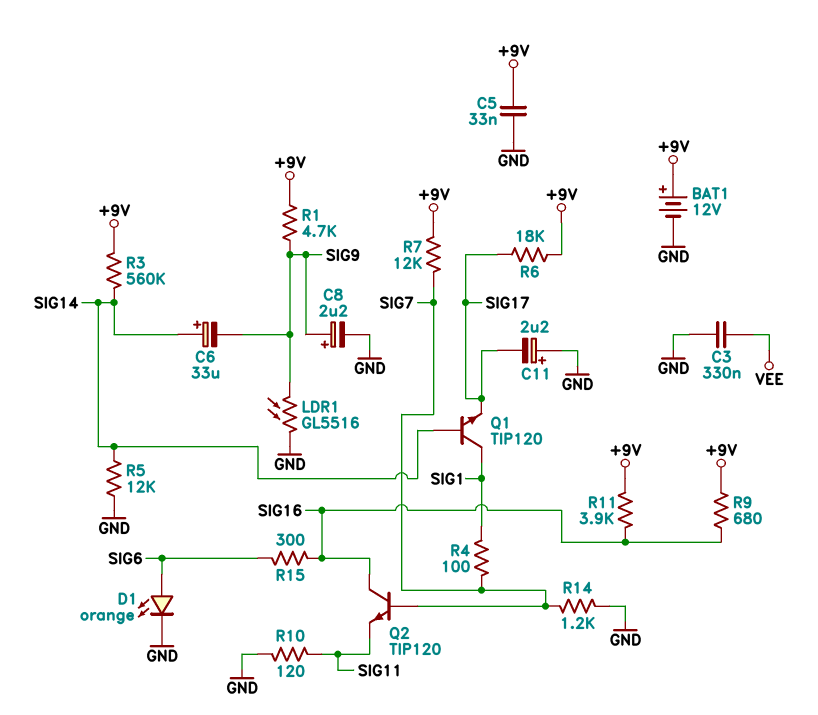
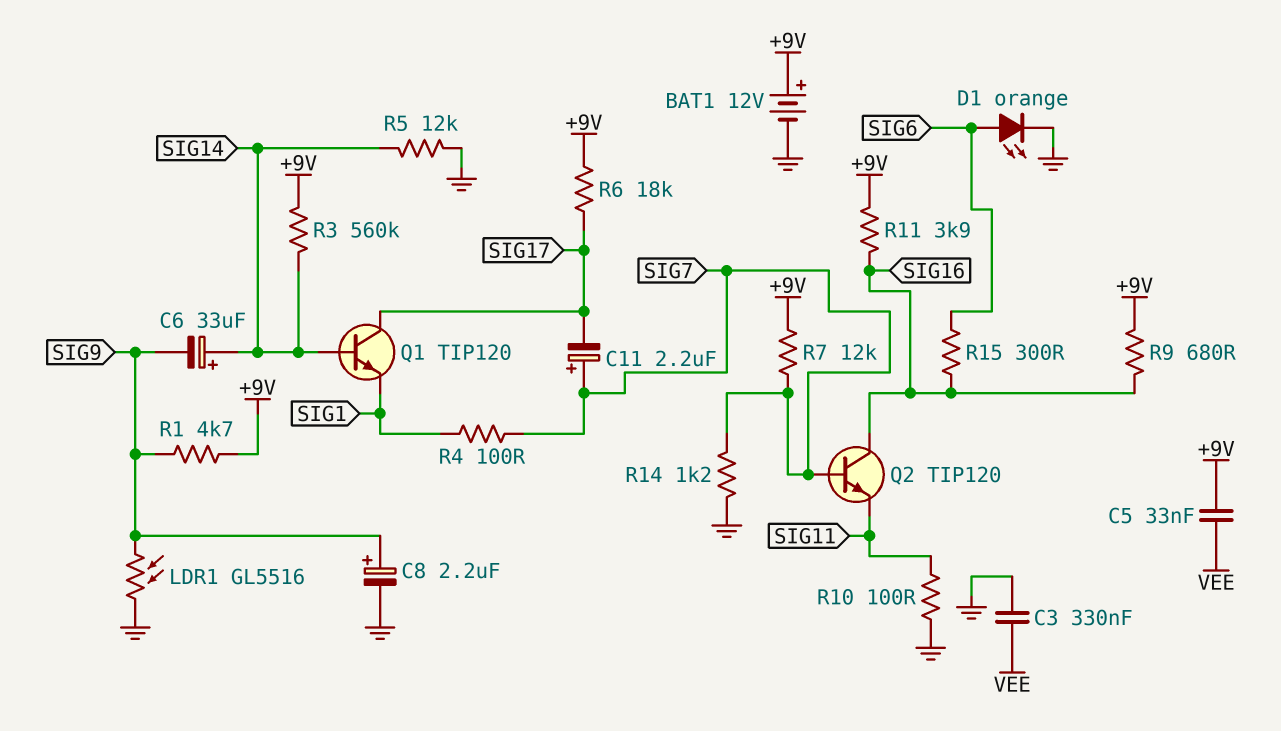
C5: 33nF (+9V, GND) -> 33nF (+9V, VEE)
C11: 2.2uF (plus GND, minus SIG17) -> 2.2uF (plus SIG7, minus SIG17)
Q1: NPN TIP120 (B SIG14, C SIG1, E SIG17) -> NPN TIP120 (B SIG14, C SIG17, E SIG1)
R10: 120 (GND, SIG11) -> 100 (GND, SIG11)

